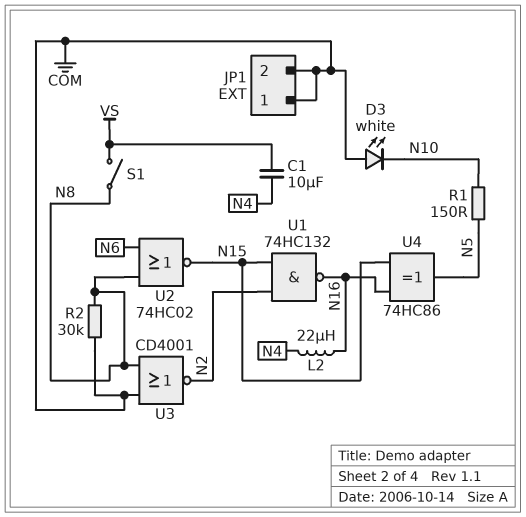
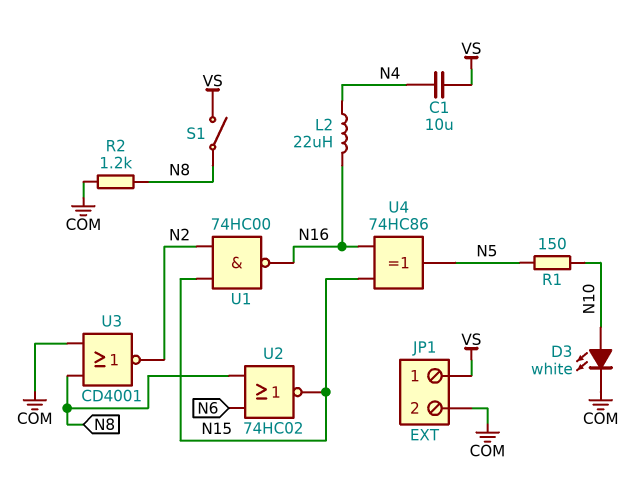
D3: LED white (A COM, K N10) -> LED white (A N10, K COM)
JP1 pin 1: COM -> VS
R2: 30k (COM, N8) -> 1.2k (COM, N8)
U1: NAND 74HC132 (in N2, in N15, out N16) -> NAND 74HC00 (in N2, in N15, out N16)

